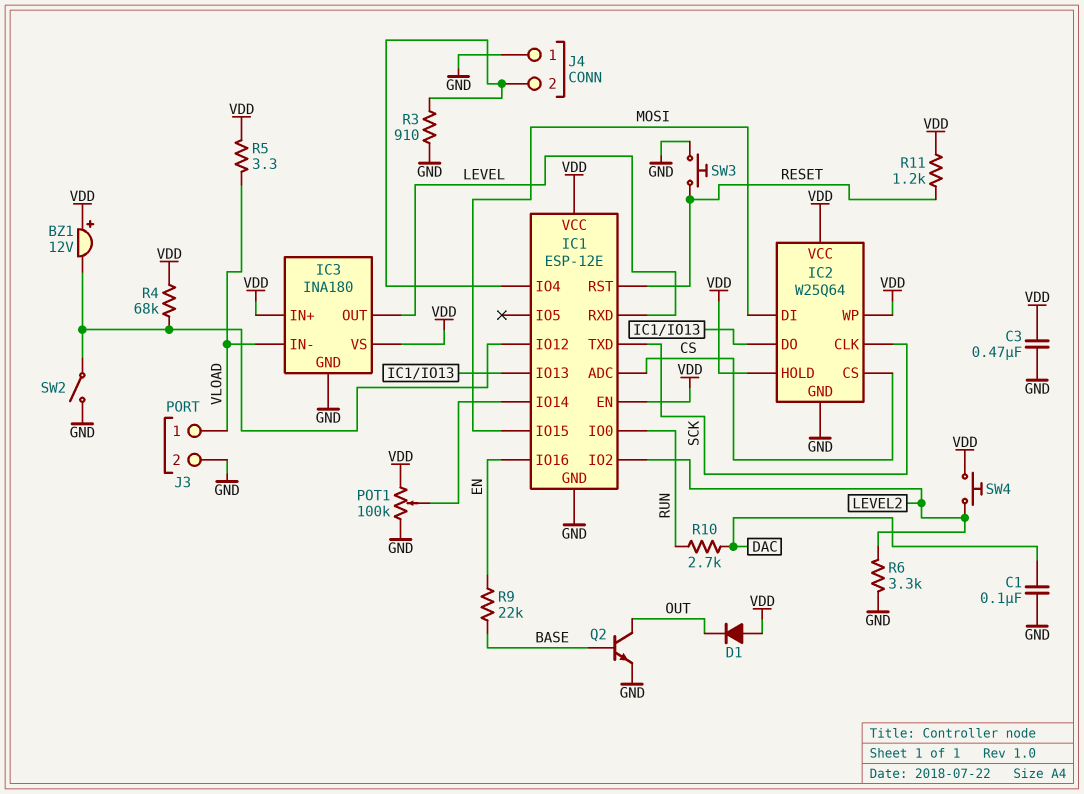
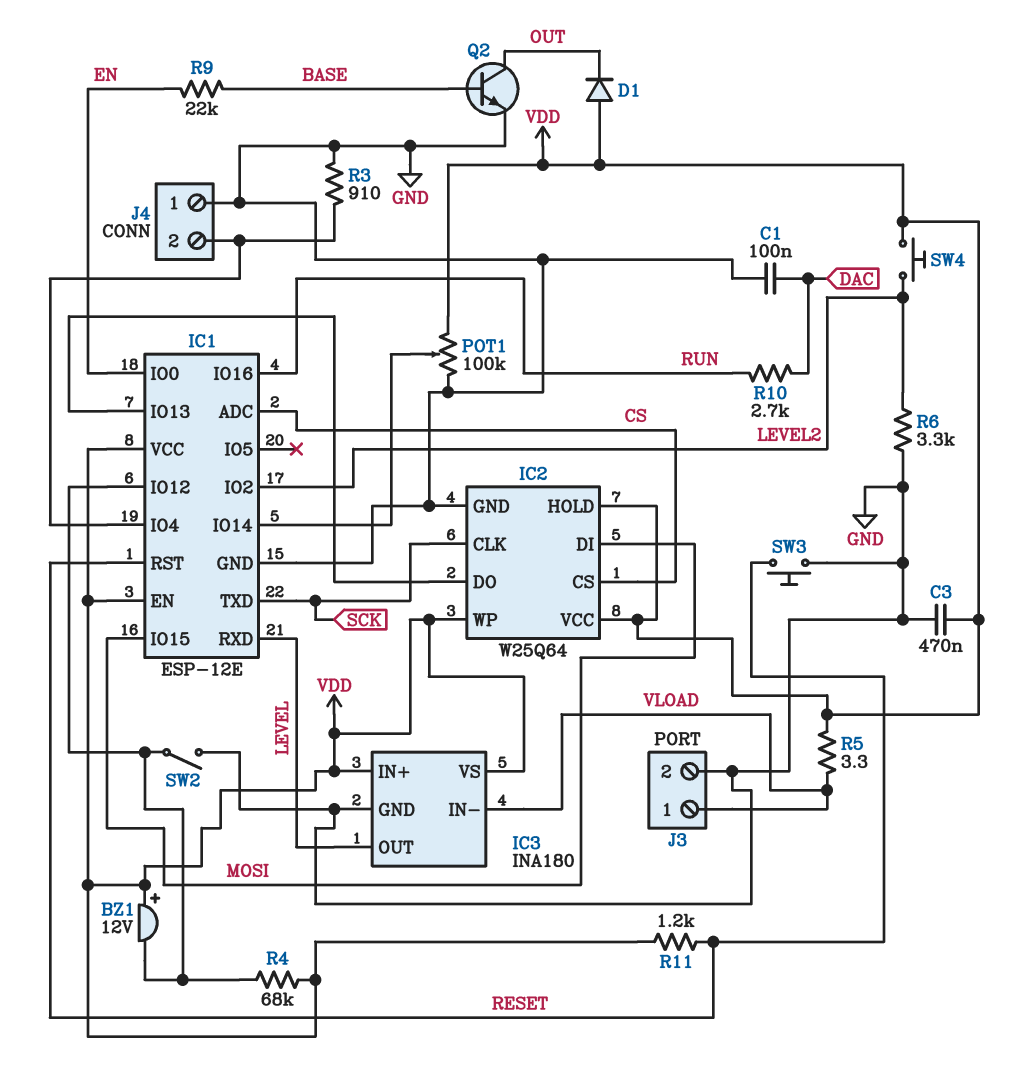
IC1 pin IO0: RUN -> EN
IC1 pin IO16: EN -> RUN

